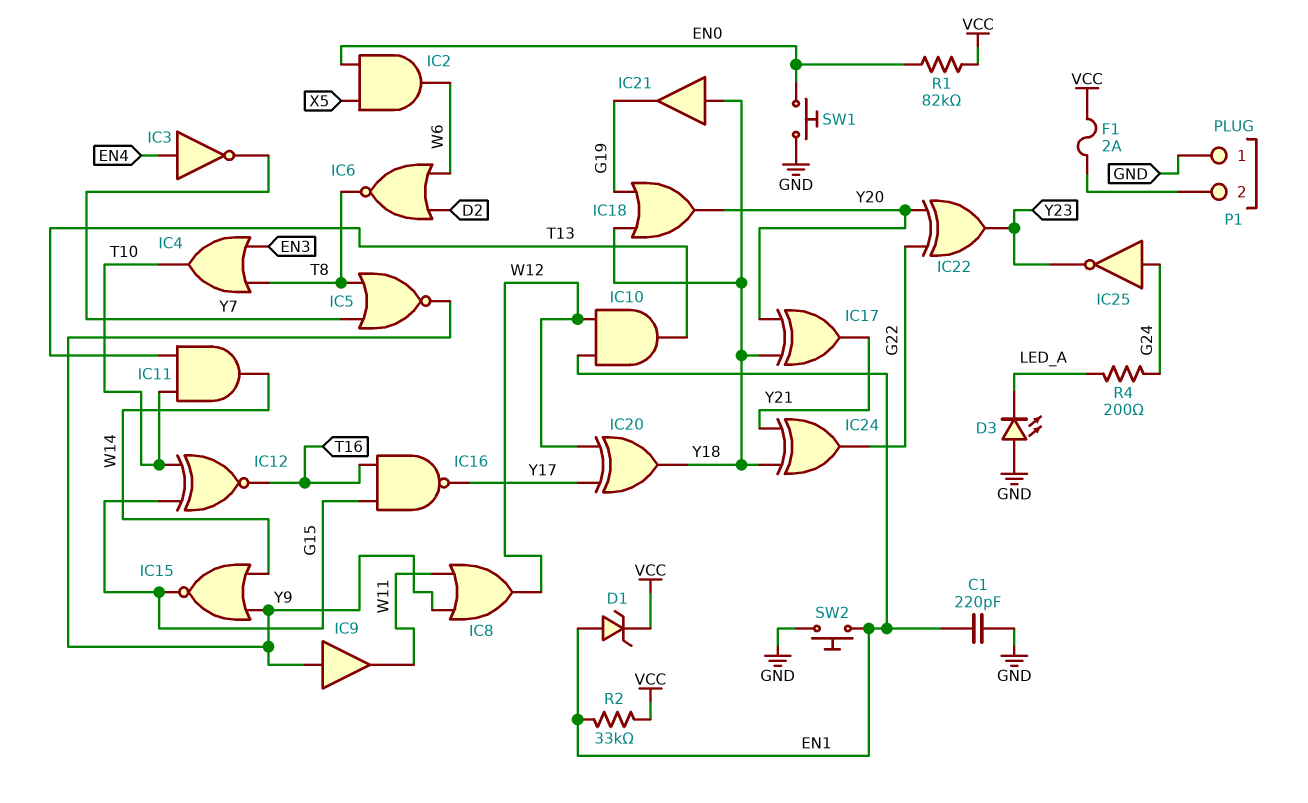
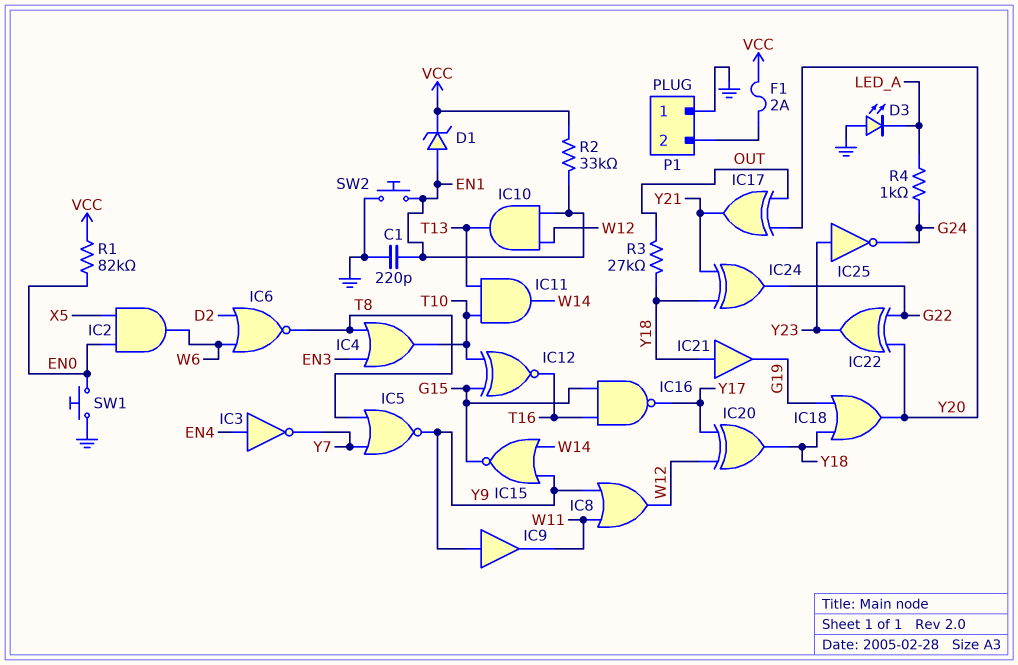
IC17: XOR (in Y18, in Y20, out Y21) -> XOR (in OUT, in Y20, out Y21)
IC25: NOT (in G24, out Y23) -> NOT (in Y23, out G24)
R3: none -> 27k (OUT, Y18)
R4: 200 (G24, LED_A) -> 1k (G24, LED_A)

